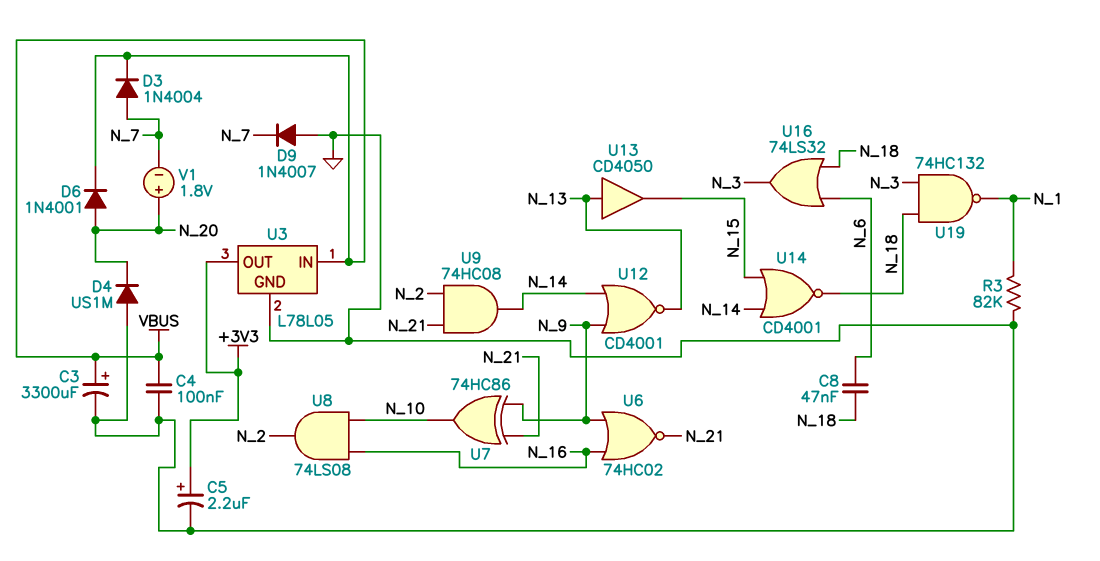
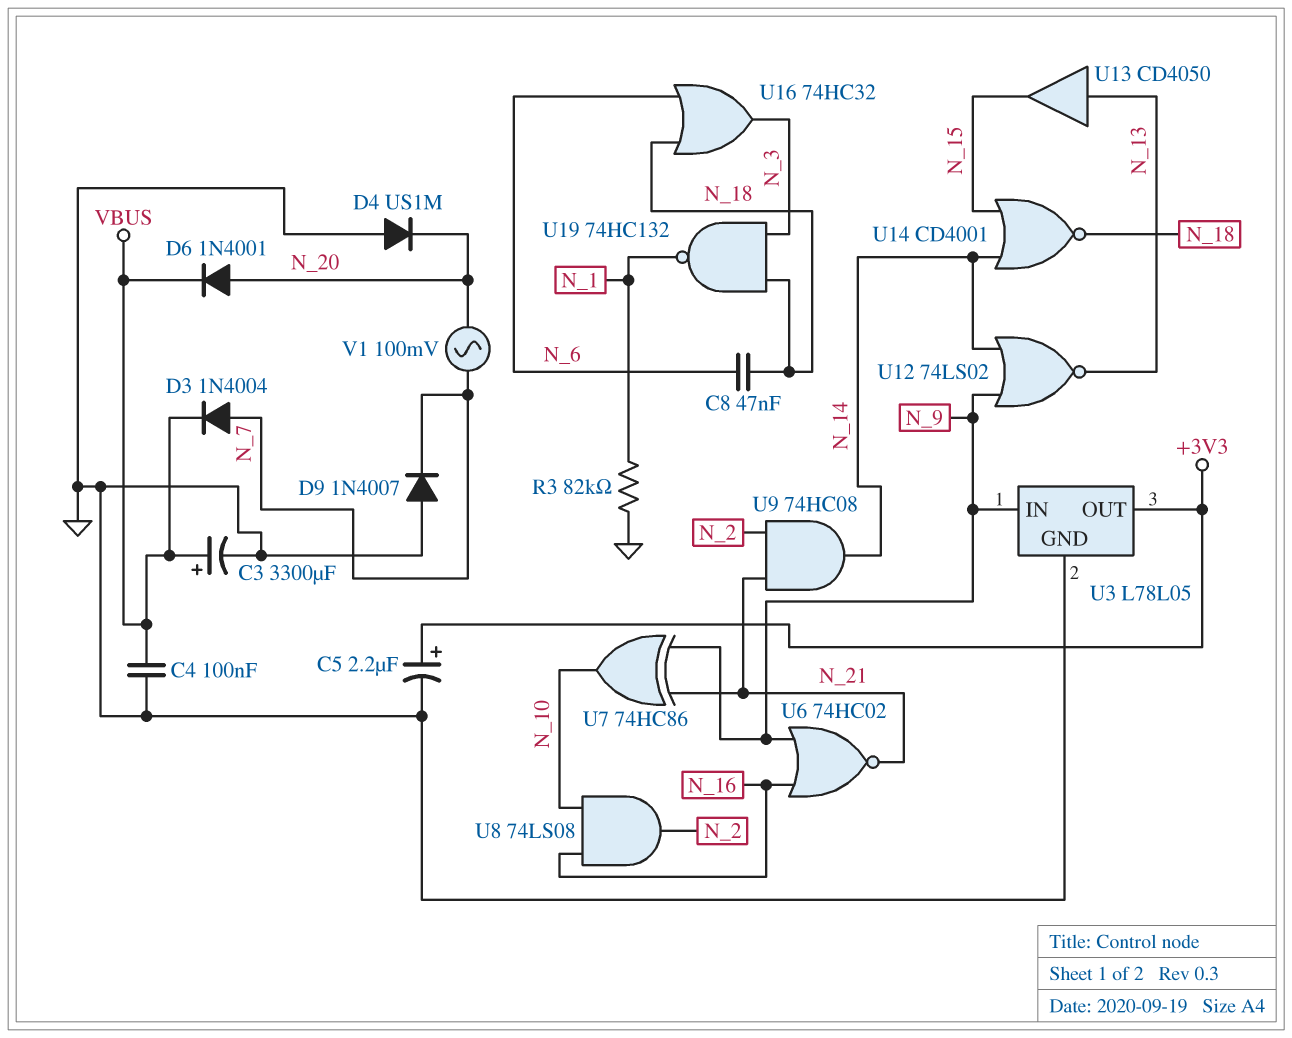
U3 pin IN: VBUS -> N_9
U12: NOR CD4001 (in N_9, in N_14, out N_13) -> NOR 74LS02 (in N_9, in N_14, out N_13)
U16: OR 74LS32 (in N_6, in N_18, out N_3) -> OR 74HC32 (in N_6, in N_18, out N_3)
V1: 1.8V (plus N_20, minus N_7) -> AC 100mV (N_7, N_20)

